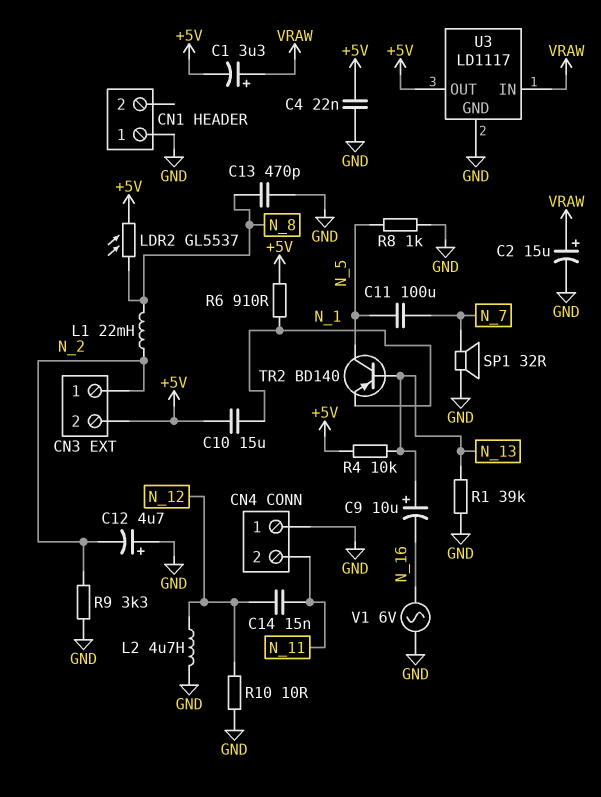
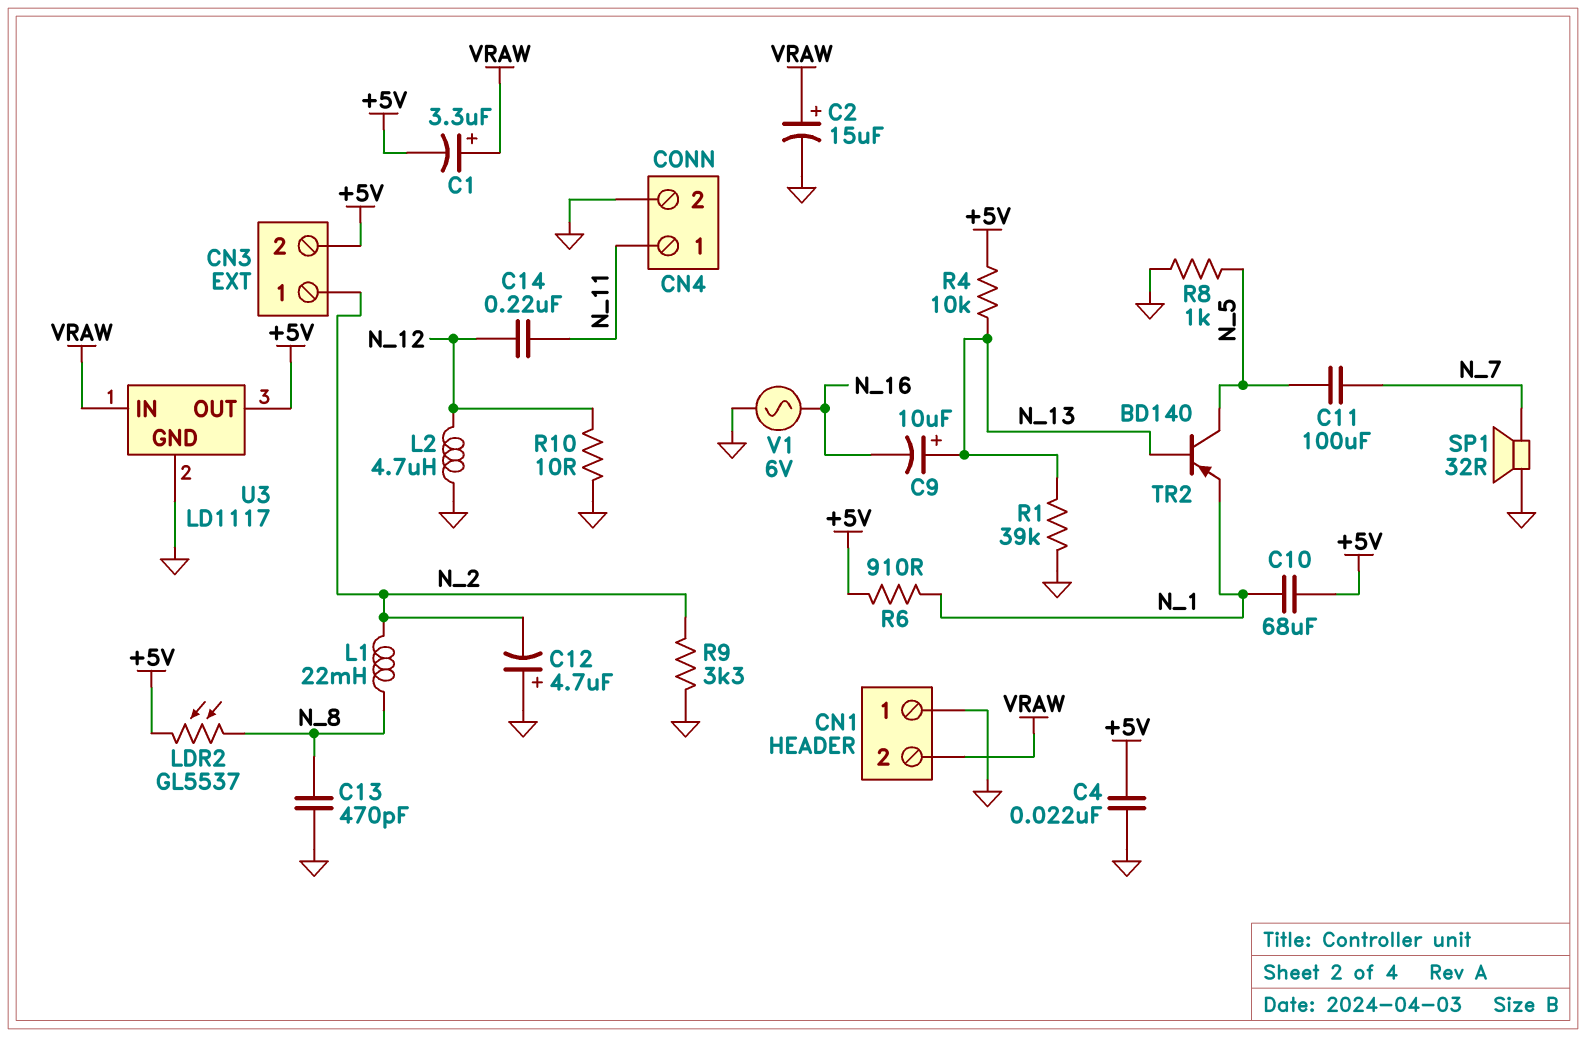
C10: 15uF (+5V, N_1) -> 68uF (+5V, N_1)
C14: 15nF (N_11, N_12) -> 220nF (N_11, N_12)
CN1 pin 2: none -> VRAW
CN4 pin 1: GND -> N_11
CN4 pin 2: N_11 -> GND

